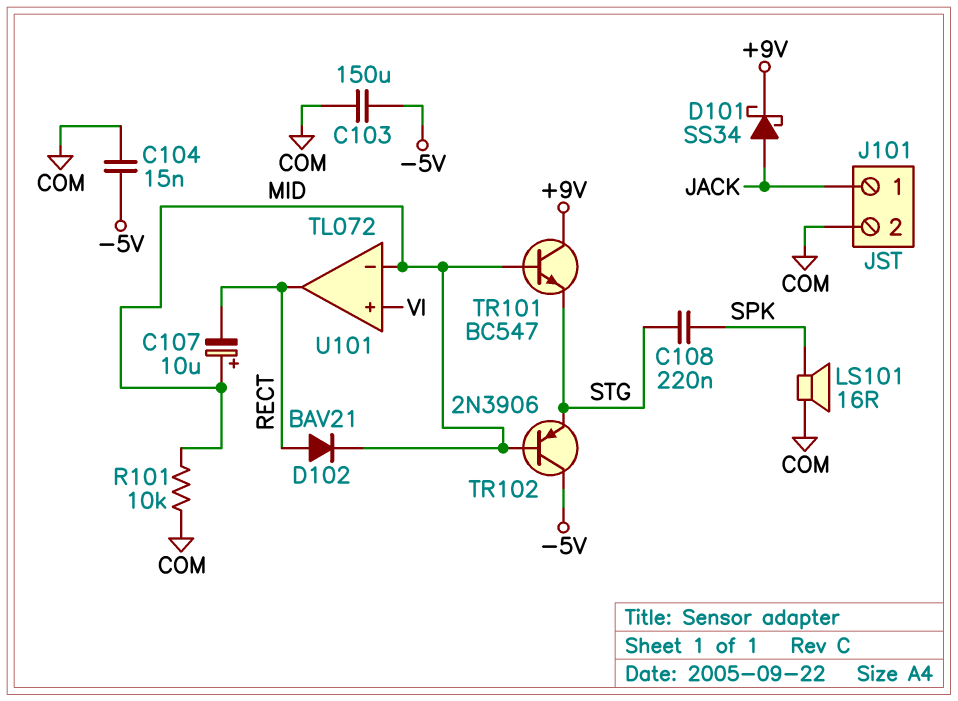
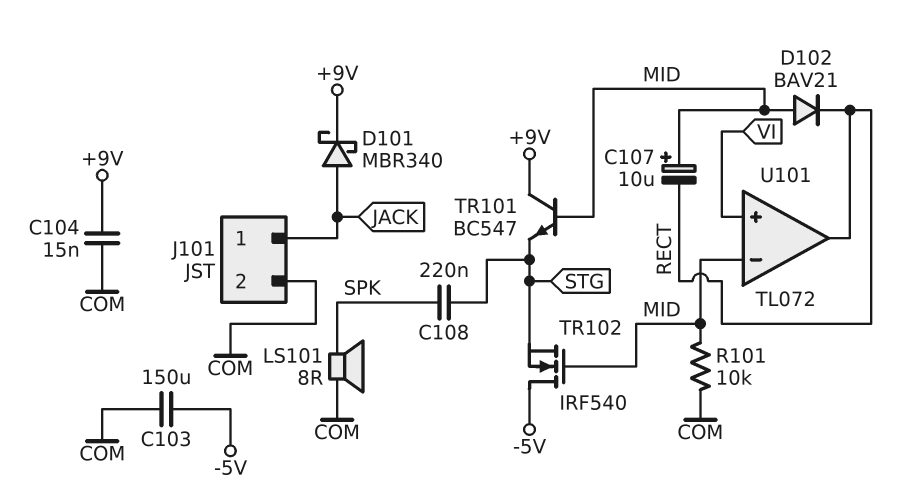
C104: 15nF (-5V, COM) -> 15nF (+9V, COM)
D101: schottky SS34 (A JACK, K +9V) -> schottky MBR340 (A JACK, K +9V)
D102: diode BAV21 (A RECT, K MID) -> diode BAV21 (A MID, K RECT)
LS101: speaker 16R (COM, SPK) -> speaker 8R (COM, SPK)
TR102: PNP 2N3906 (B MID, C -5V, E STG) -> NMOS IRF540 (G MID, D -5V, S STG)

